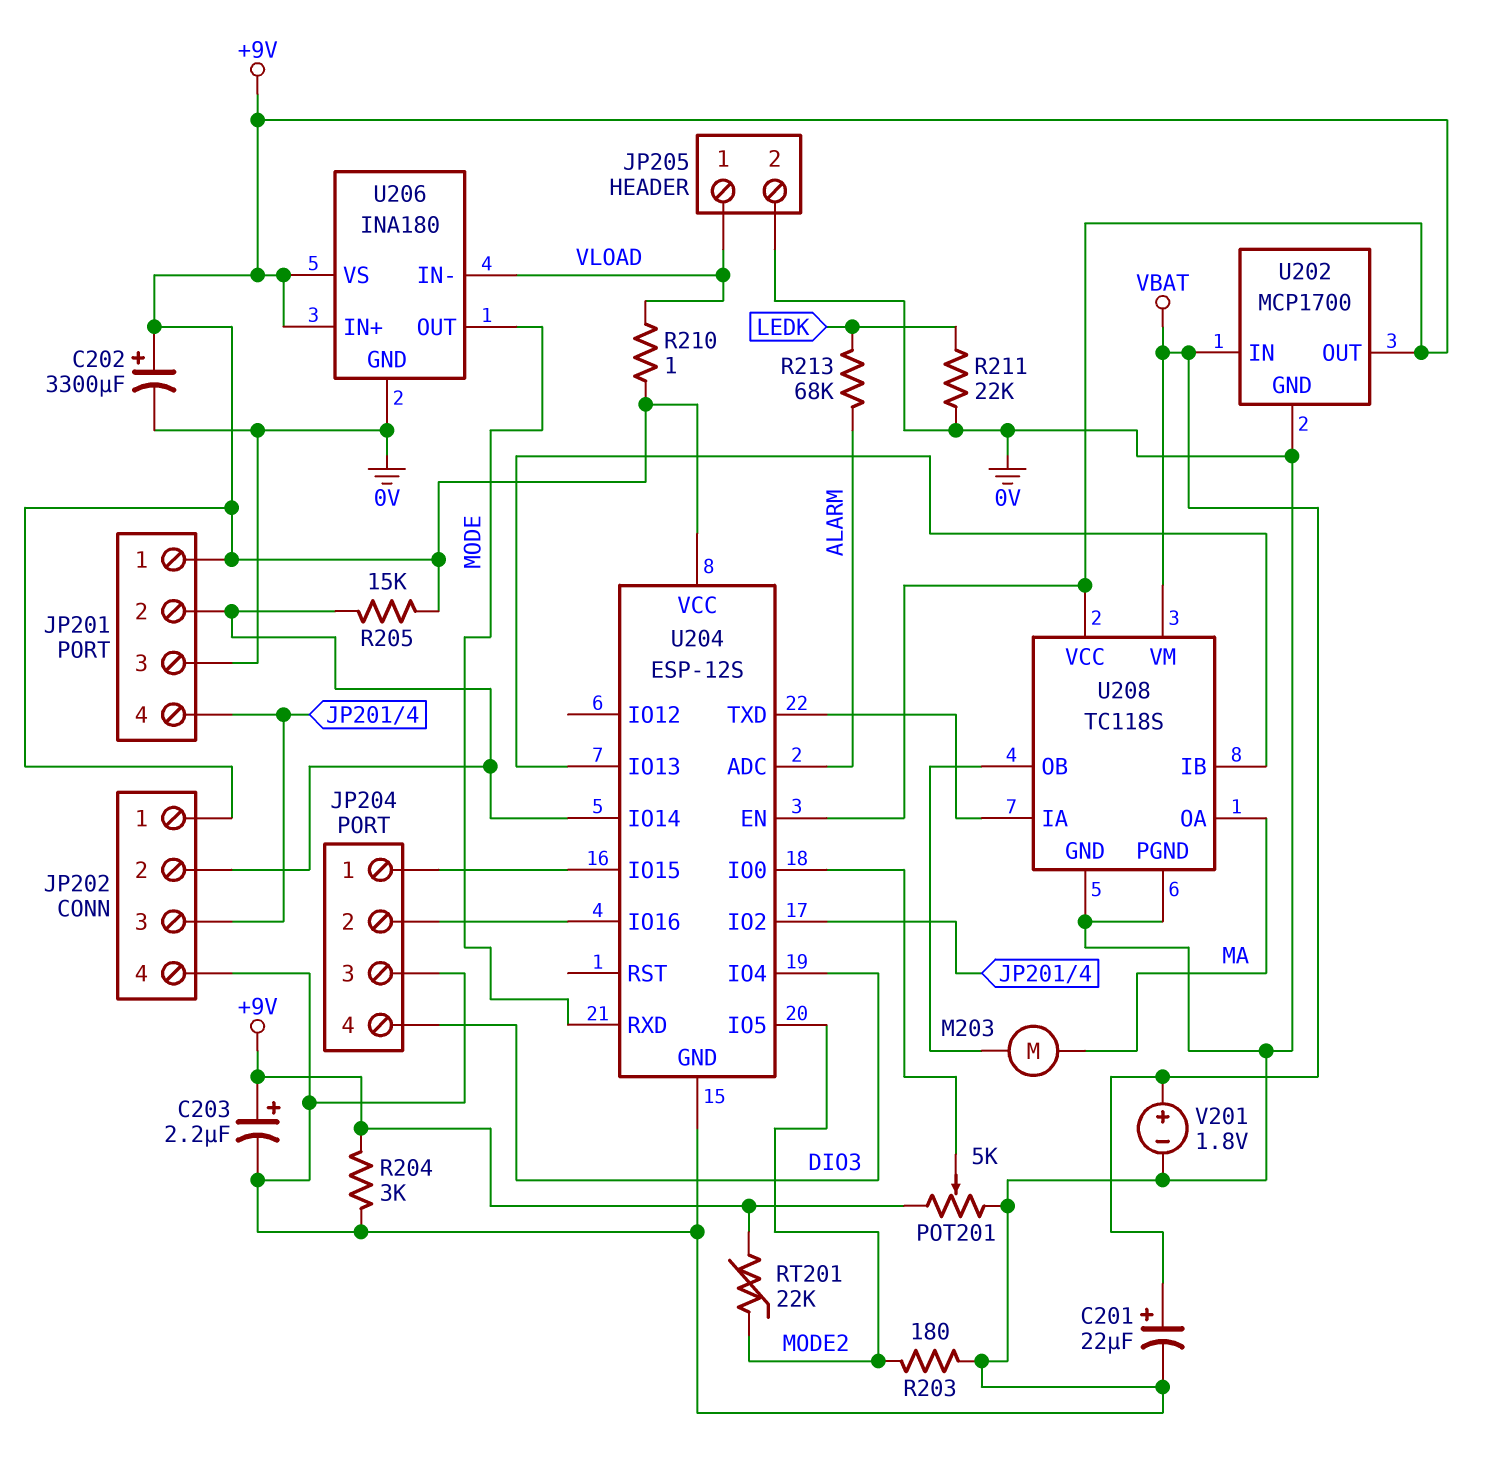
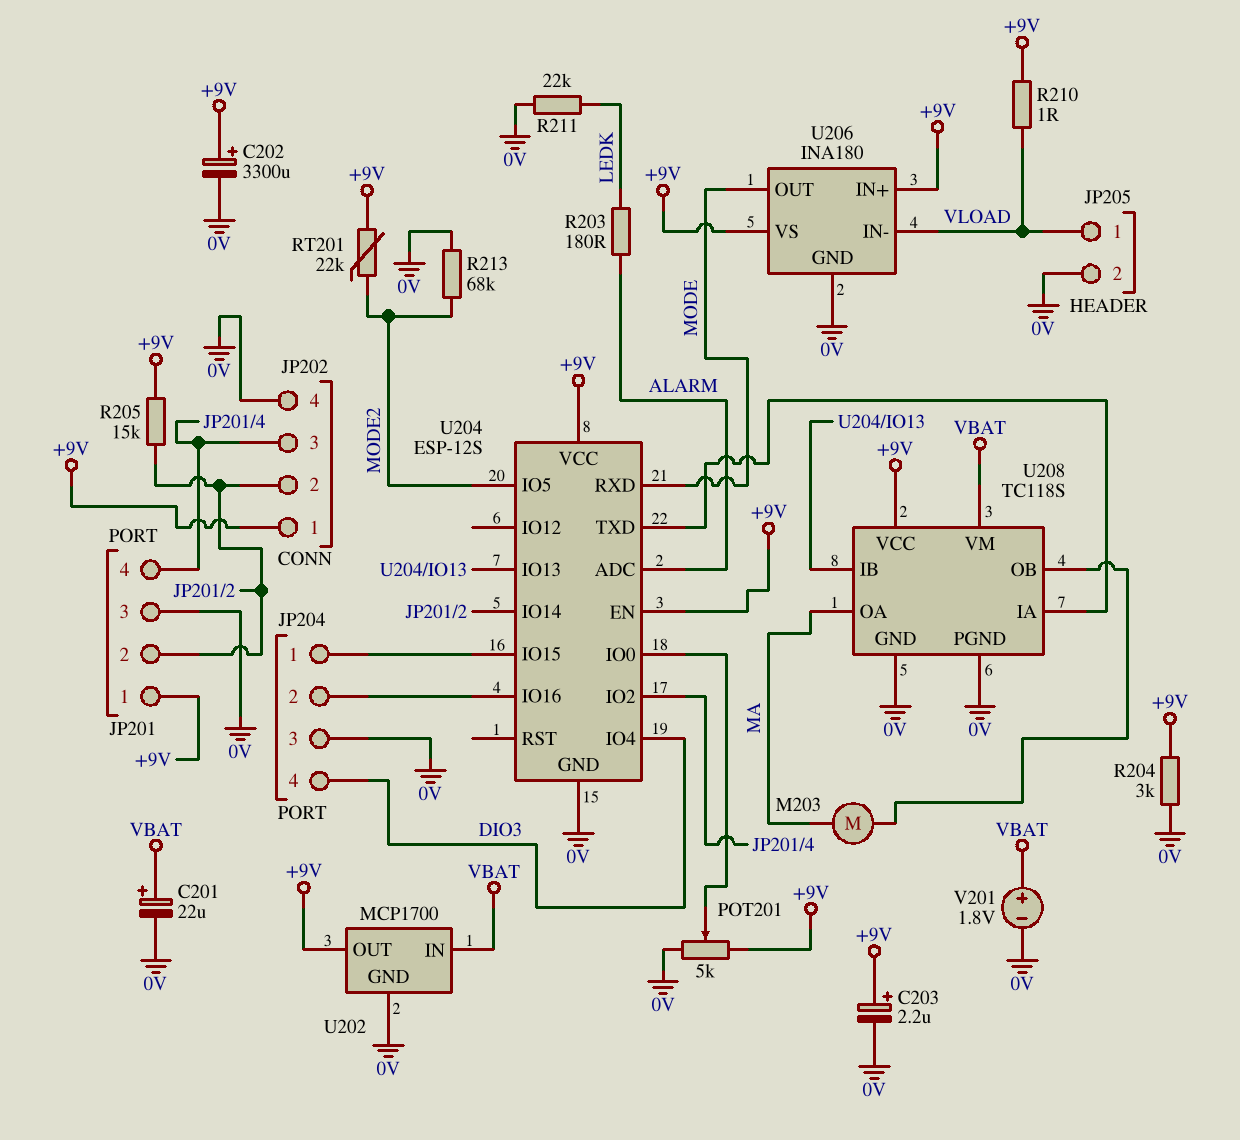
R203: 180 (0V, MODE2) -> 180 (ALARM, LEDK)
R213: 68k (ALARM, LEDK) -> 68k (0V, MODE2)

